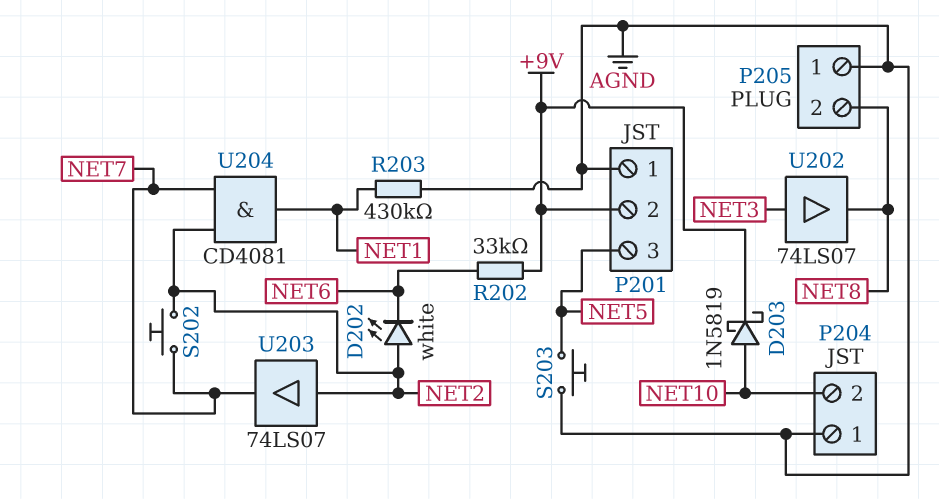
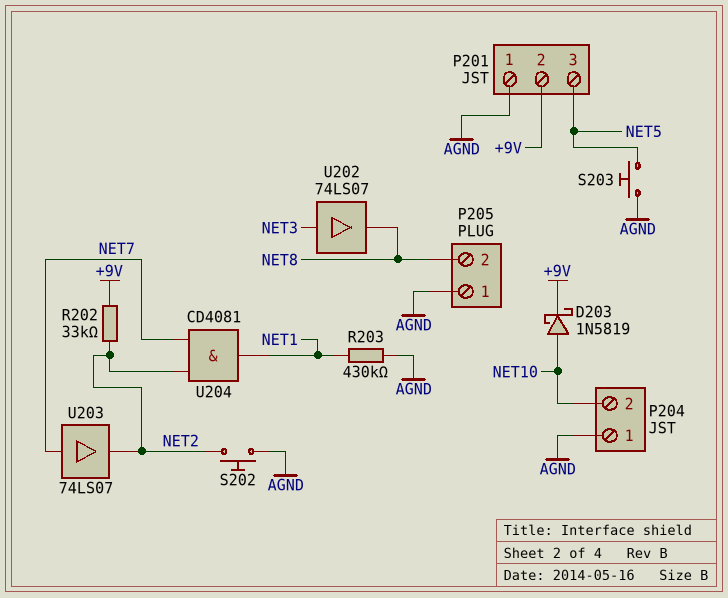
D202: LED white (A NET2, K NET6) -> none
R202: 33k (+9V, NET6) -> 33k (+9V, NET2)
S202: button (NET2, NET7) -> button (AGND, NET2)
U203: buffer 74LS07 (in NET2, out NET7) -> buffer 74LS07 (in NET7, out NET2)

